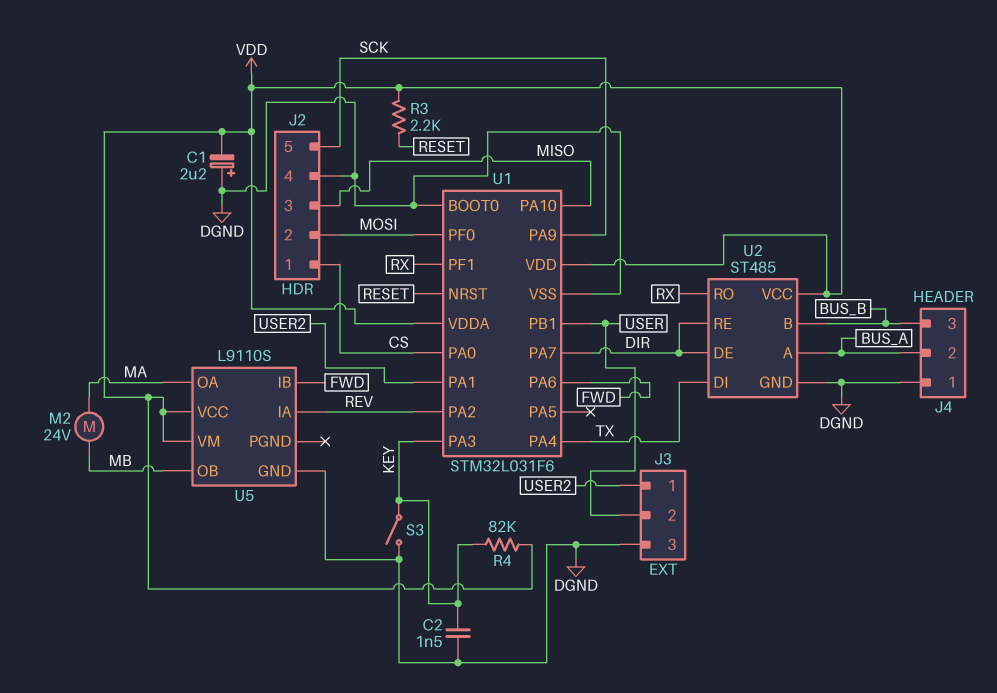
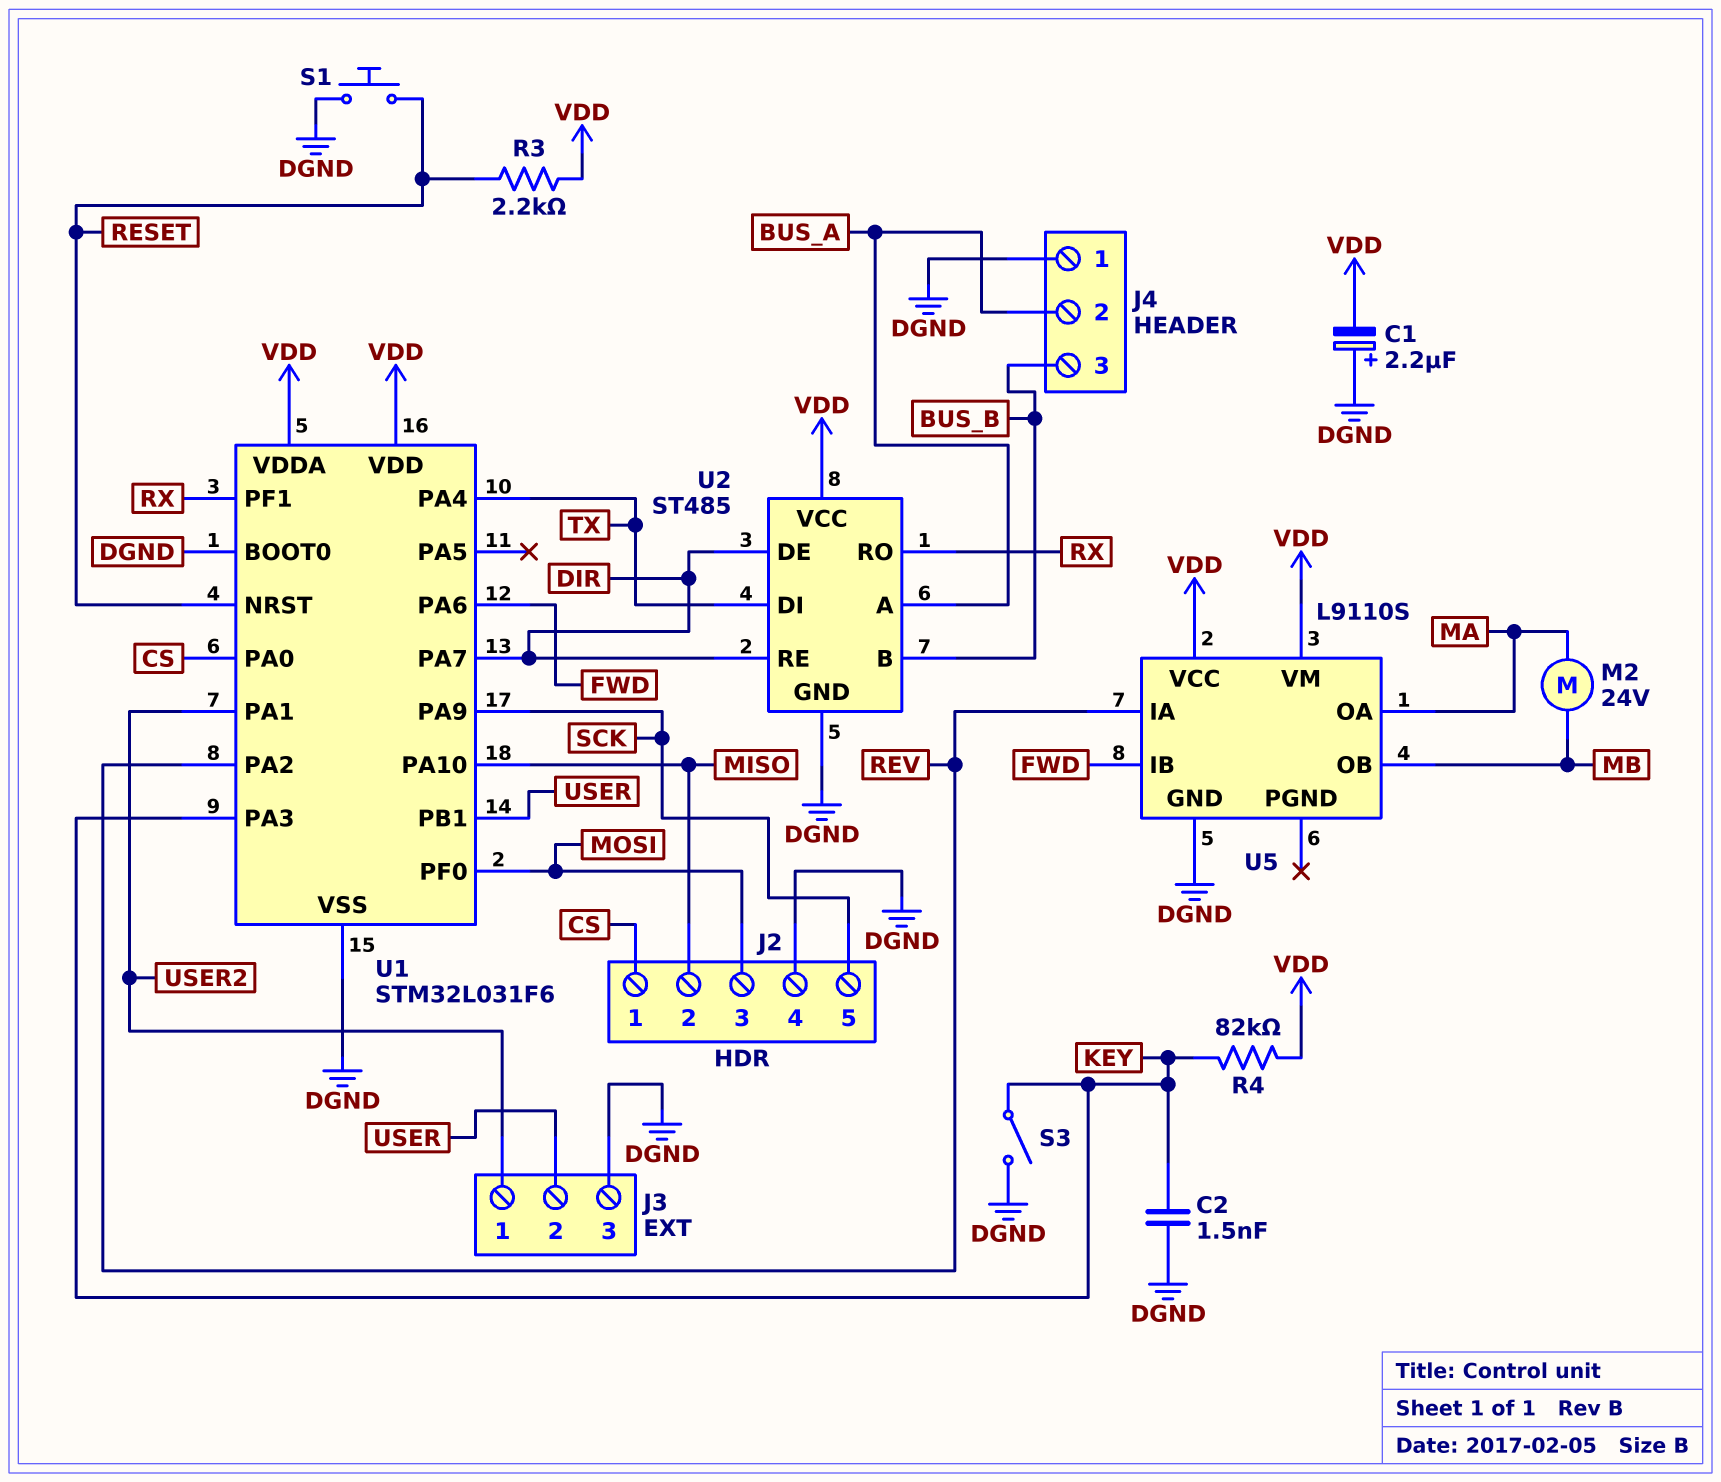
J2 pin 2: MOSI -> MISO
J2 pin 3: MISO -> MOSI
S1: none -> button (DGND, RESET)

